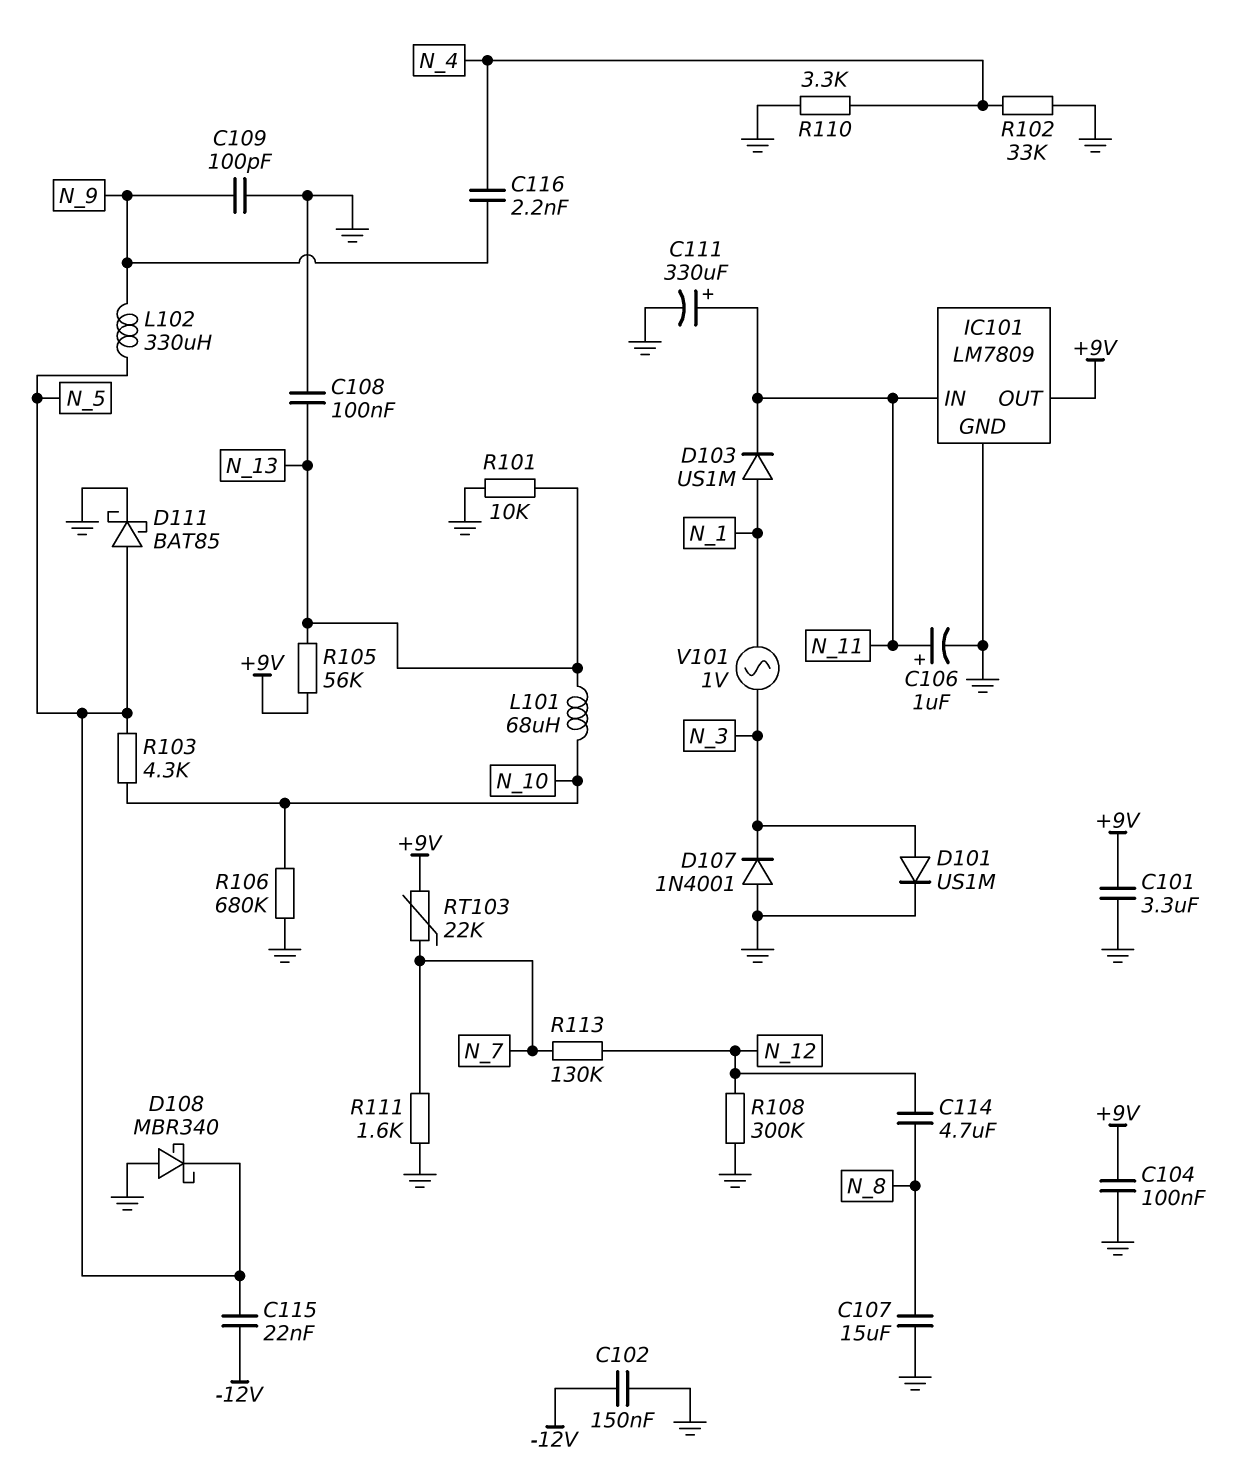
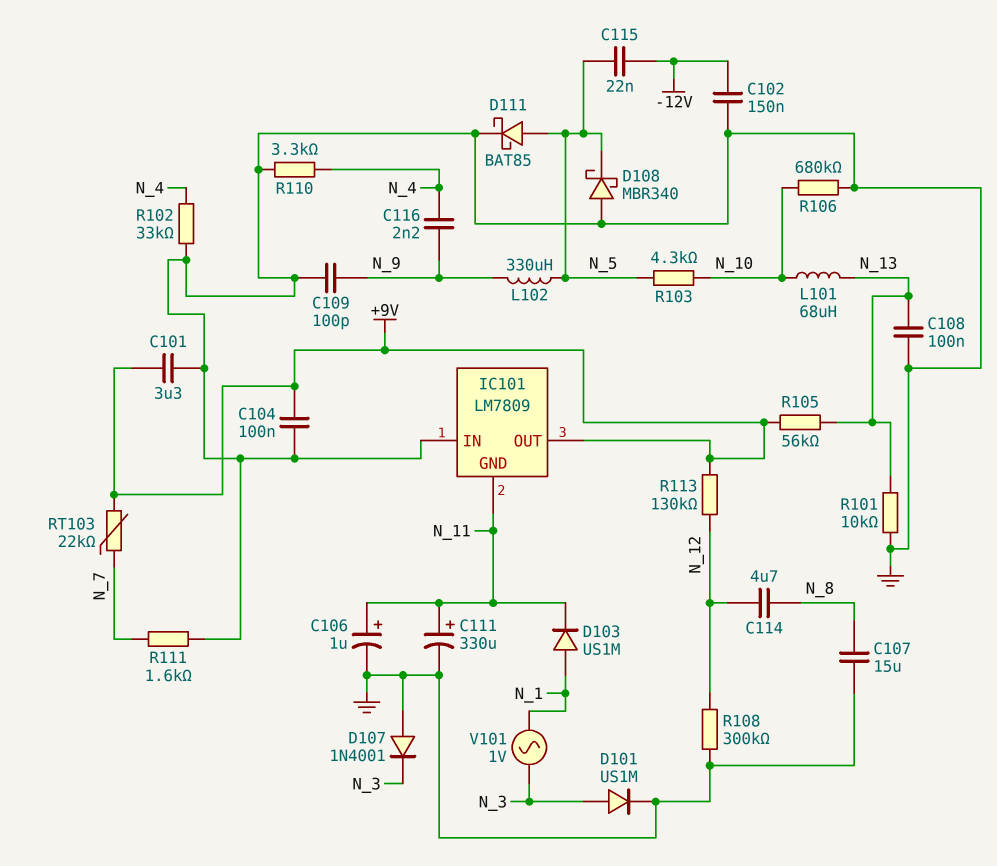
IC101 pin GND: GND -> N_11
IC101 pin IN: N_11 -> GND
R113: 130k (N_7, N_12) -> 130k (+9V, N_12)

